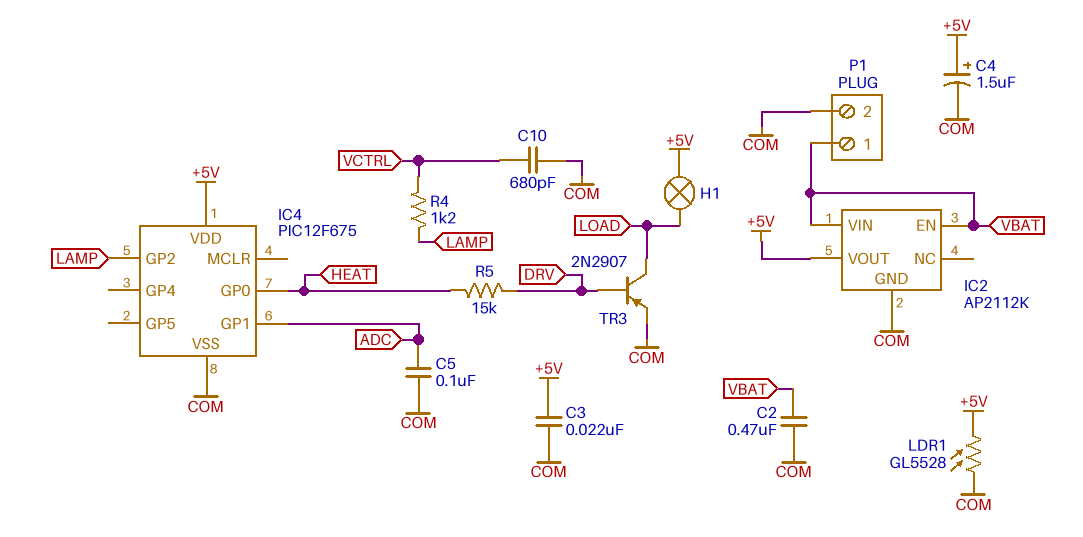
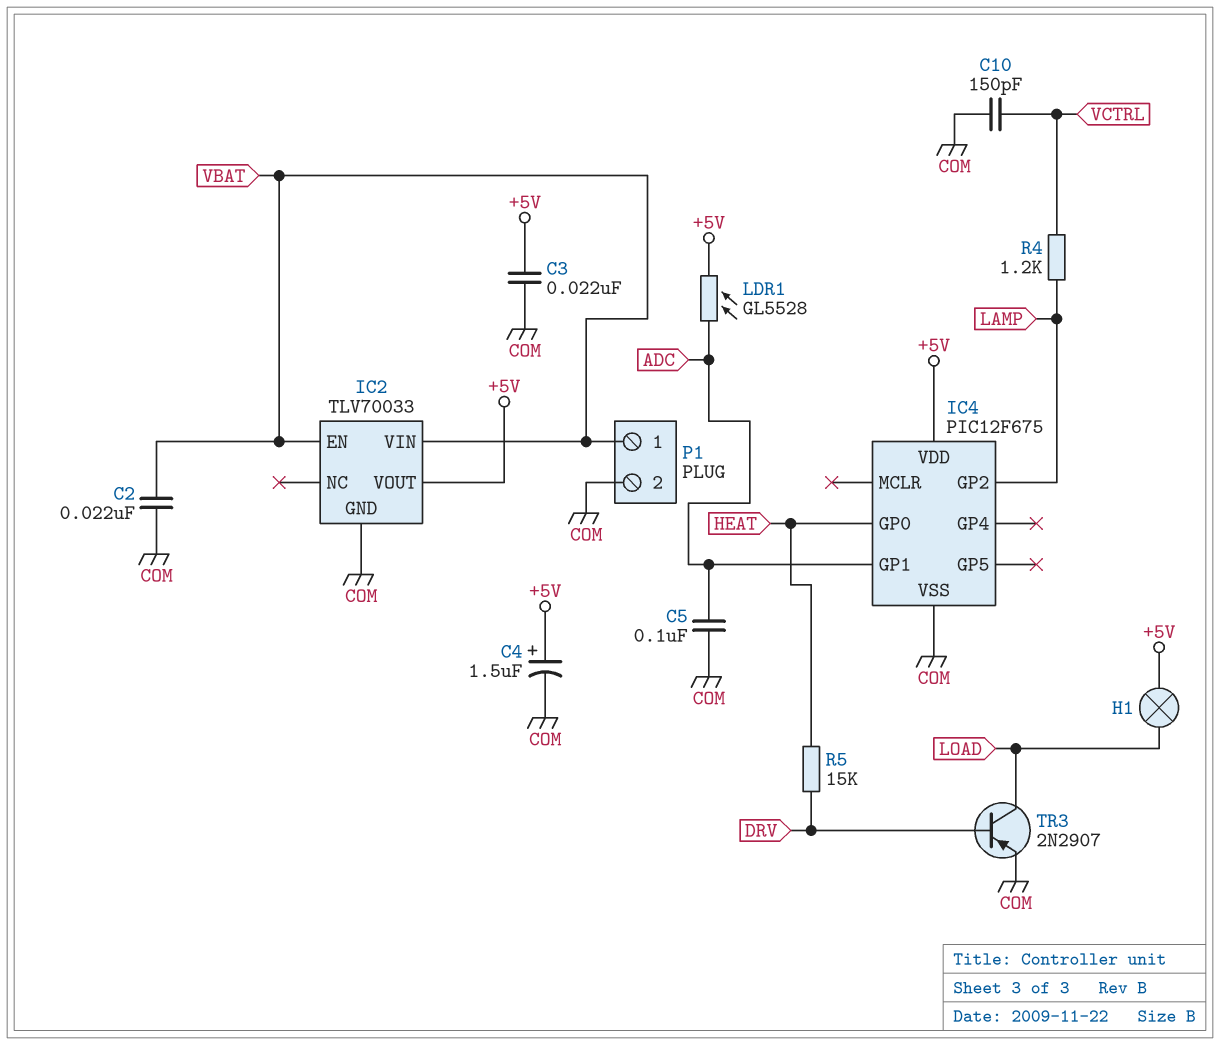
C2: 470nF (COM, VBAT) -> 22nF (COM, VBAT)
C10: 680pF (COM, VCTRL) -> 150pF (COM, VCTRL)
IC2: AP2112K -> TLV70033
LDR1: GL5528 (+5V, COM) -> GL5528 (+5V, ADC)

